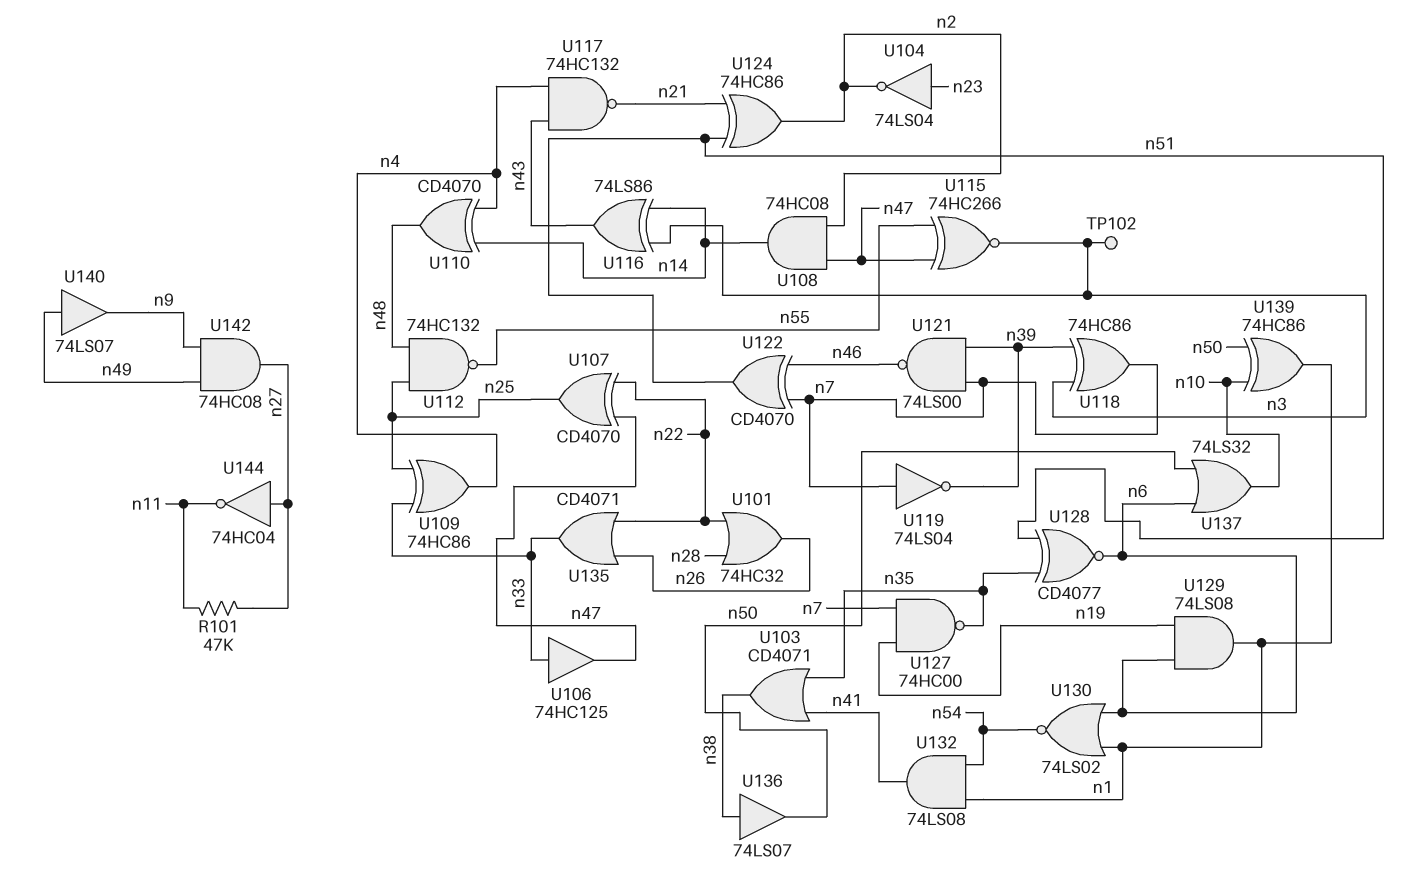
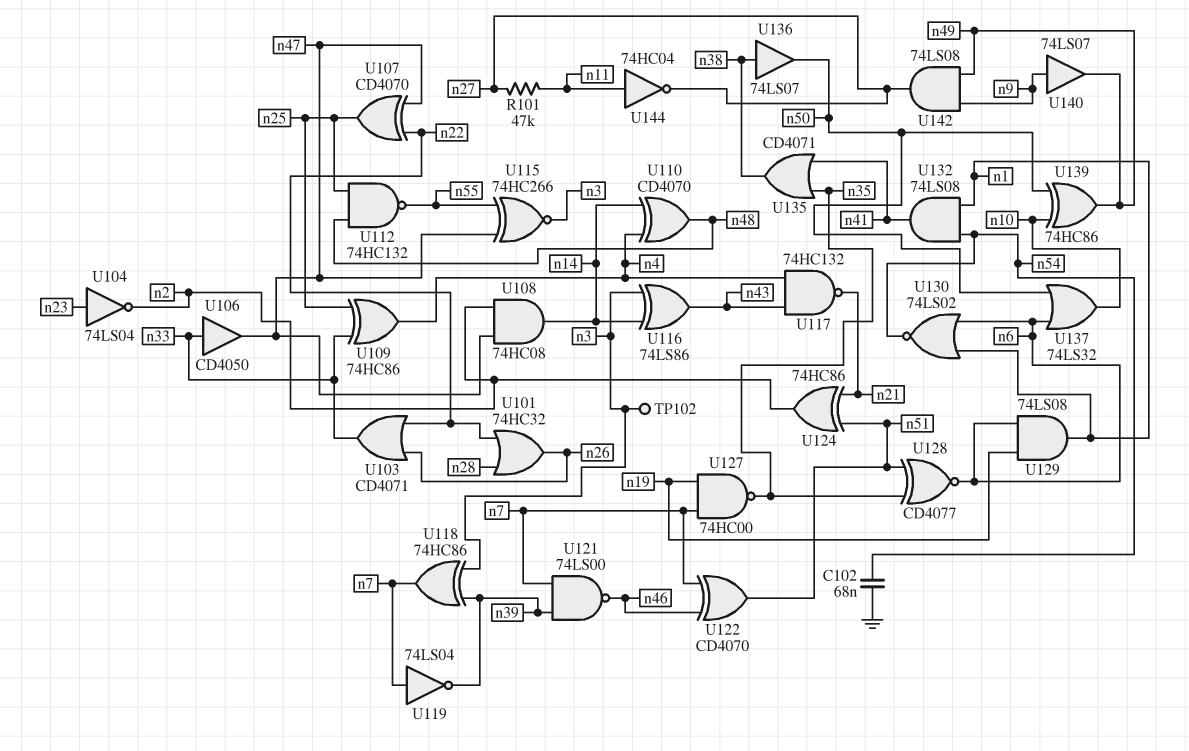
C102: none -> 68nF (GND, n54)
U103: OR CD4071 (in n35, in n41, out n38) -> OR CD4071 (in n22, in n26, out n33)
U106: buffer 74HC125 (in n33, out n47) -> buffer CD4050 (in n33, out n47)
U135: OR CD4071 (in n22, in n26, out n33) -> OR CD4071 (in n35, in n41, out n38)
U139: XOR 74HC86 (in n10, in n50, out n1) -> XOR 74HC86 (in n10, in n50, out n49)
U140: buffer 74LS07 (in n49, out n9) -> buffer 74LS07 (in n9, out n49)
U142: AND 74HC08 (in n9, in n49, out n27) -> AND 74LS08 (in n9, in n49, out n27)
U144: NOT 74HC04 (in n27, out n11) -> NOT 74HC04 (in n11, out n27)

